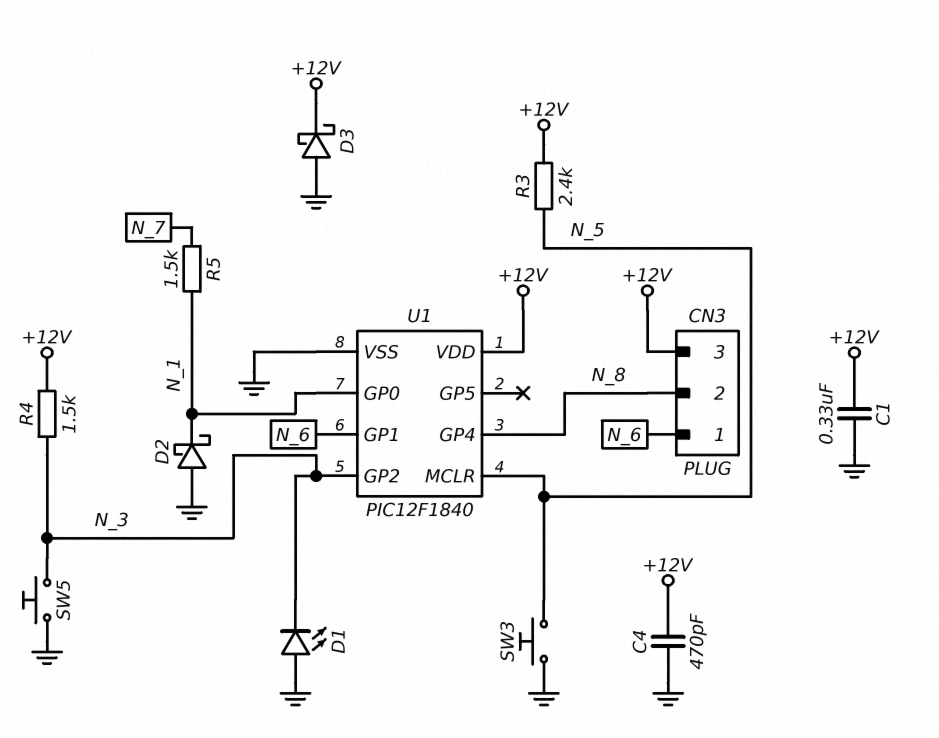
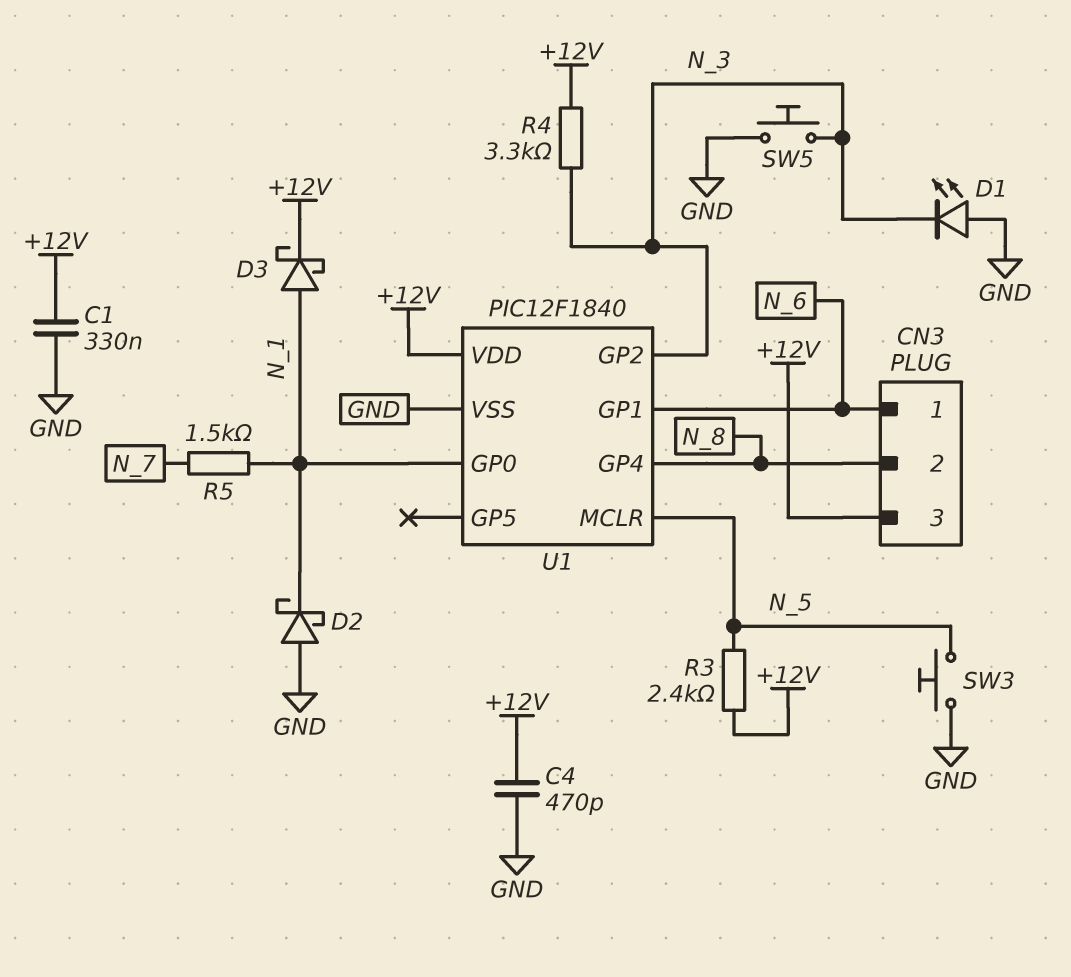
D3: schottky (A GND, K +12V) -> schottky (A N_1, K +12V)
R4: 1.5k (+12V, N_3) -> 3.3k (+12V, N_3)

